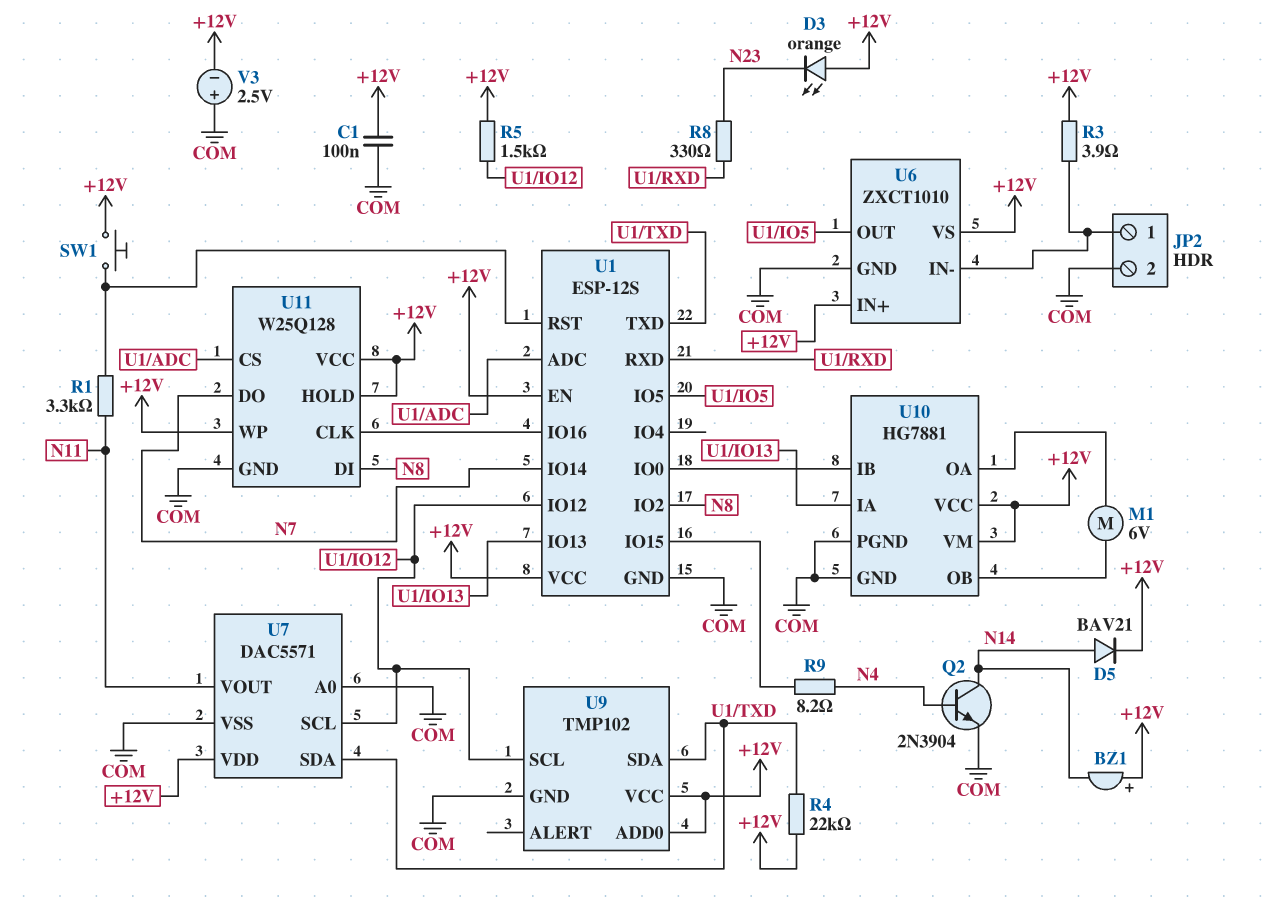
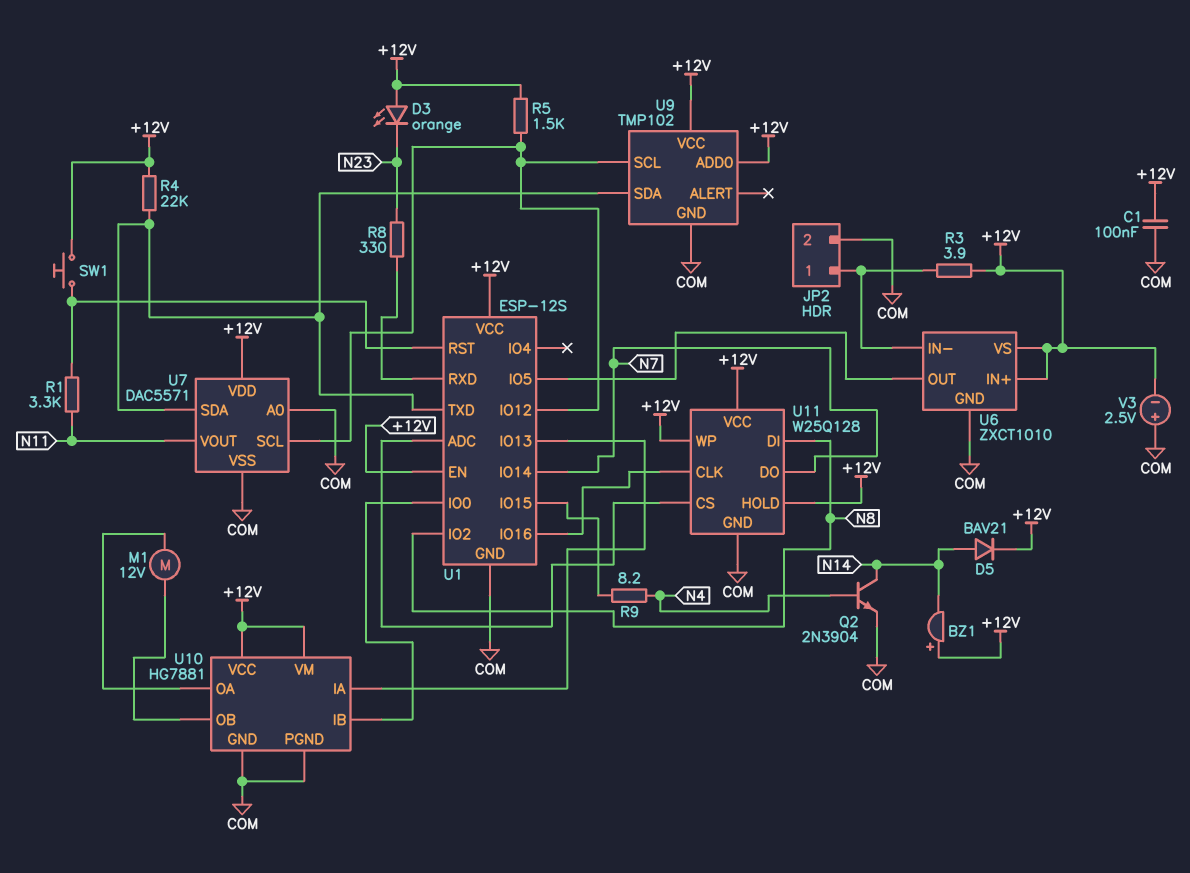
M1: motor 6V (U10/OA, U10/OB) -> motor 12V (U10/OA, U10/OB)

